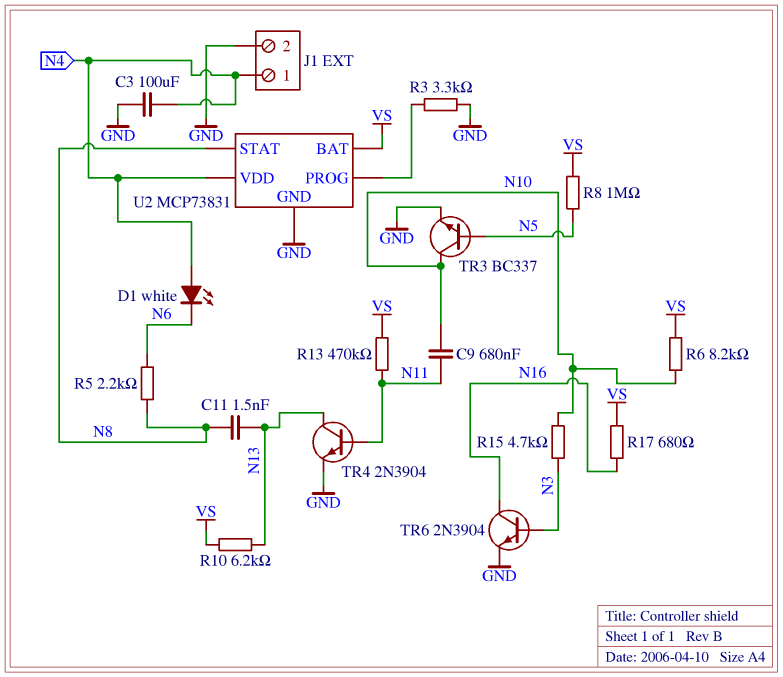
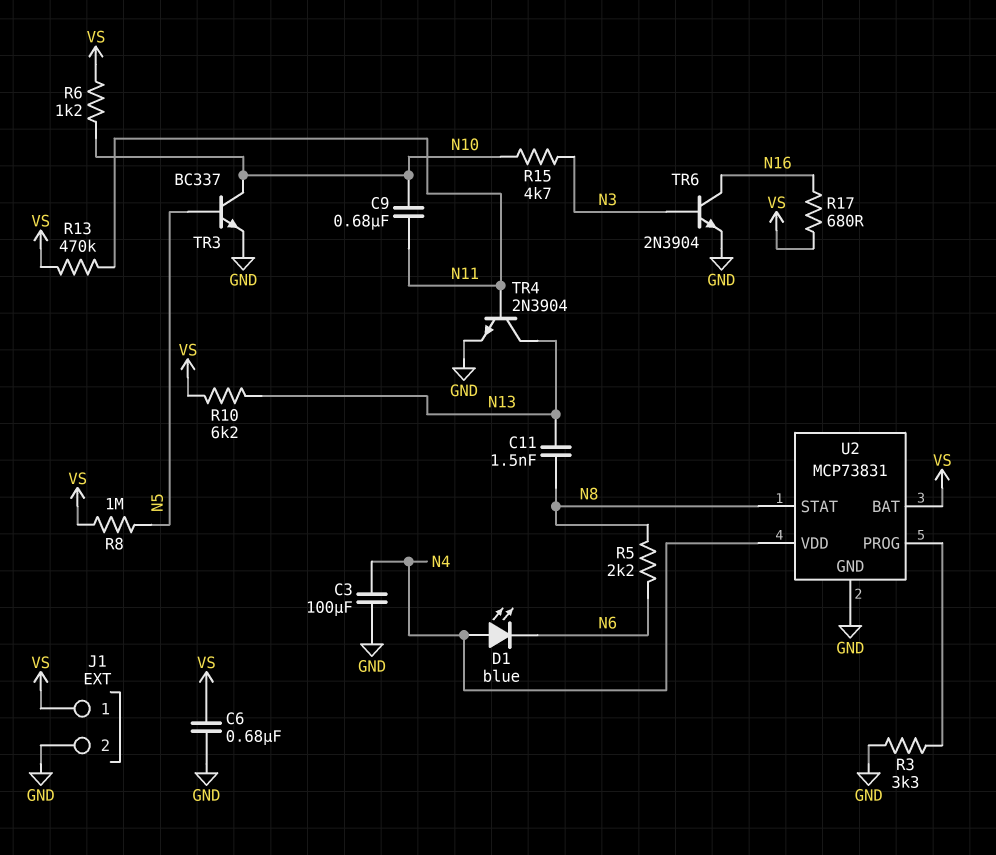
C6: none -> 680nF (GND, VS)
D1: LED white (A N4, K N6) -> LED blue (A N4, K N6)
J1 pin 1: N4 -> VS
R6: 8.2k (N10, VS) -> 1.2k (N10, VS)

